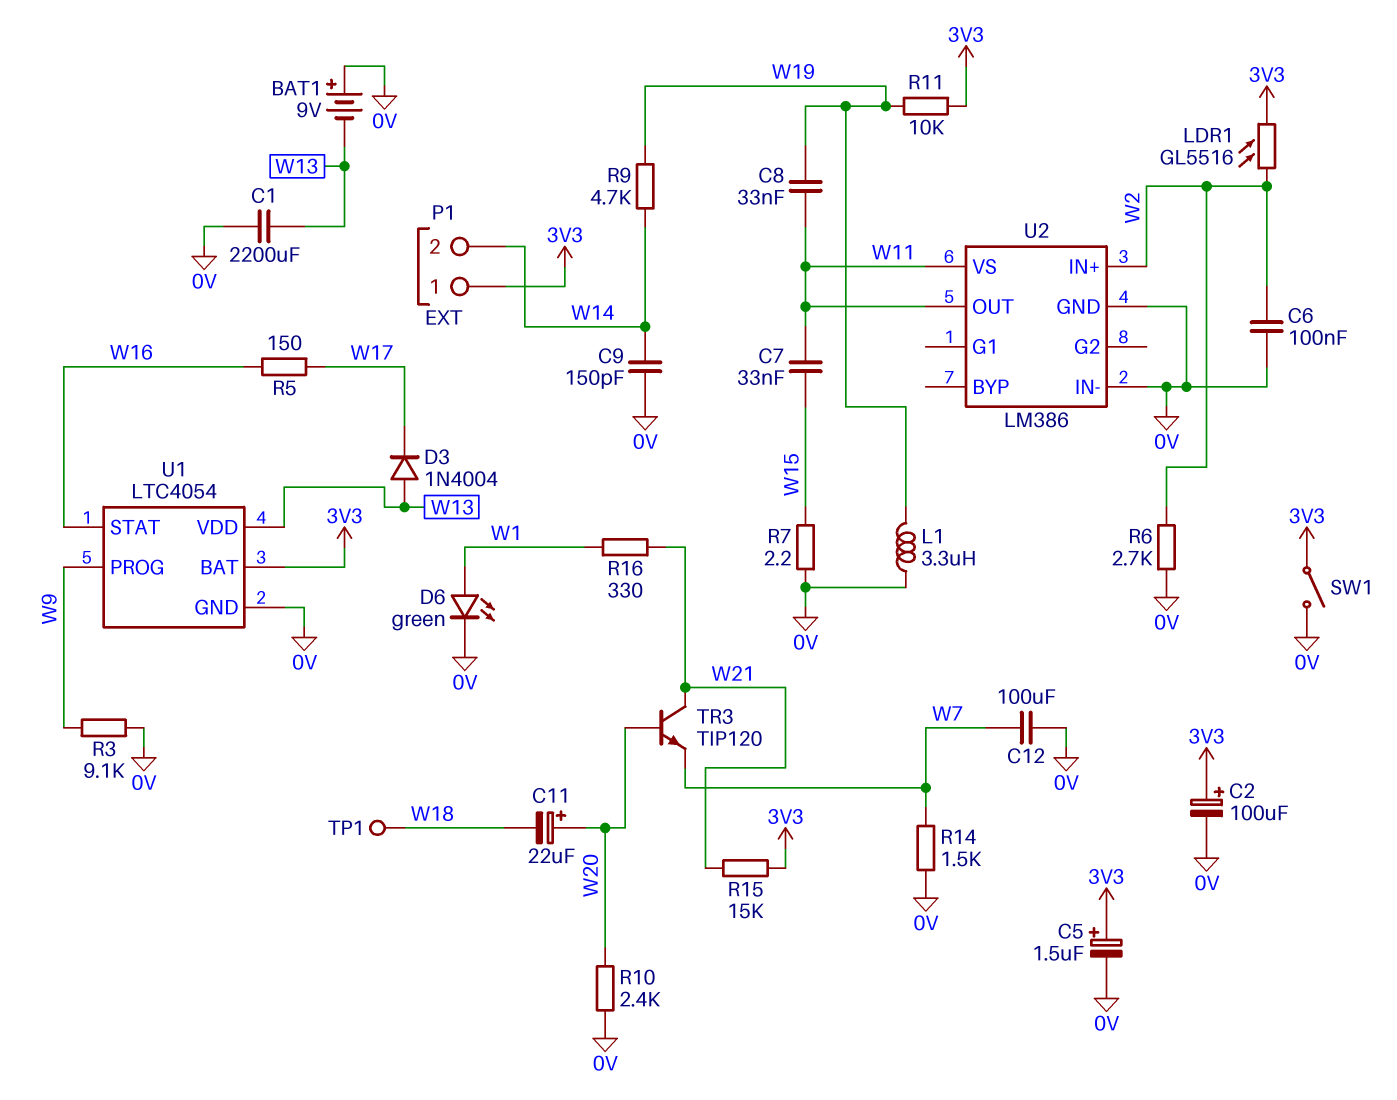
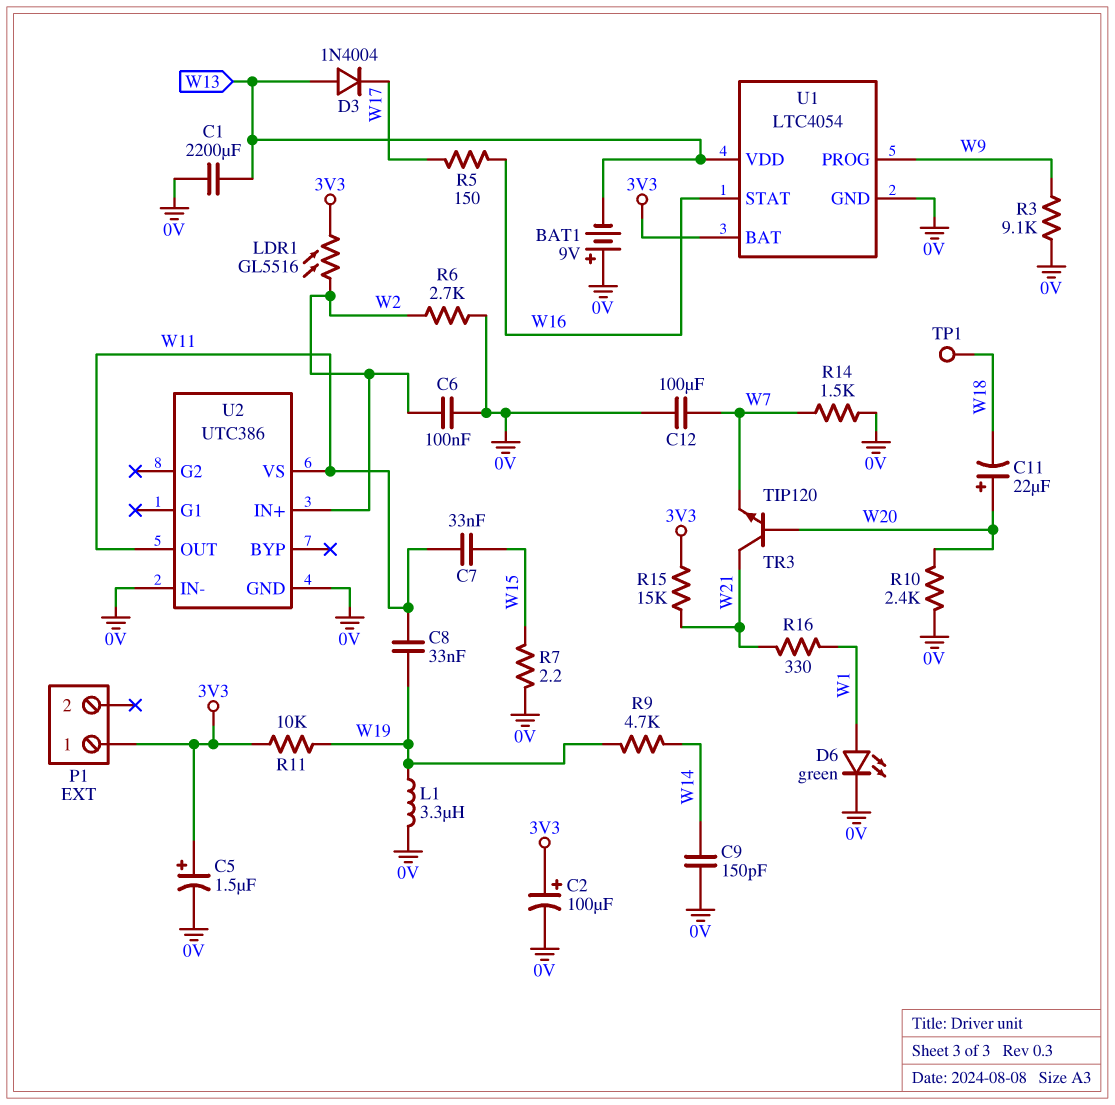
P1 pin 2: W14 -> none
SW1: switch (0V, 3V3) -> none
U2: LM386 -> UTC386

